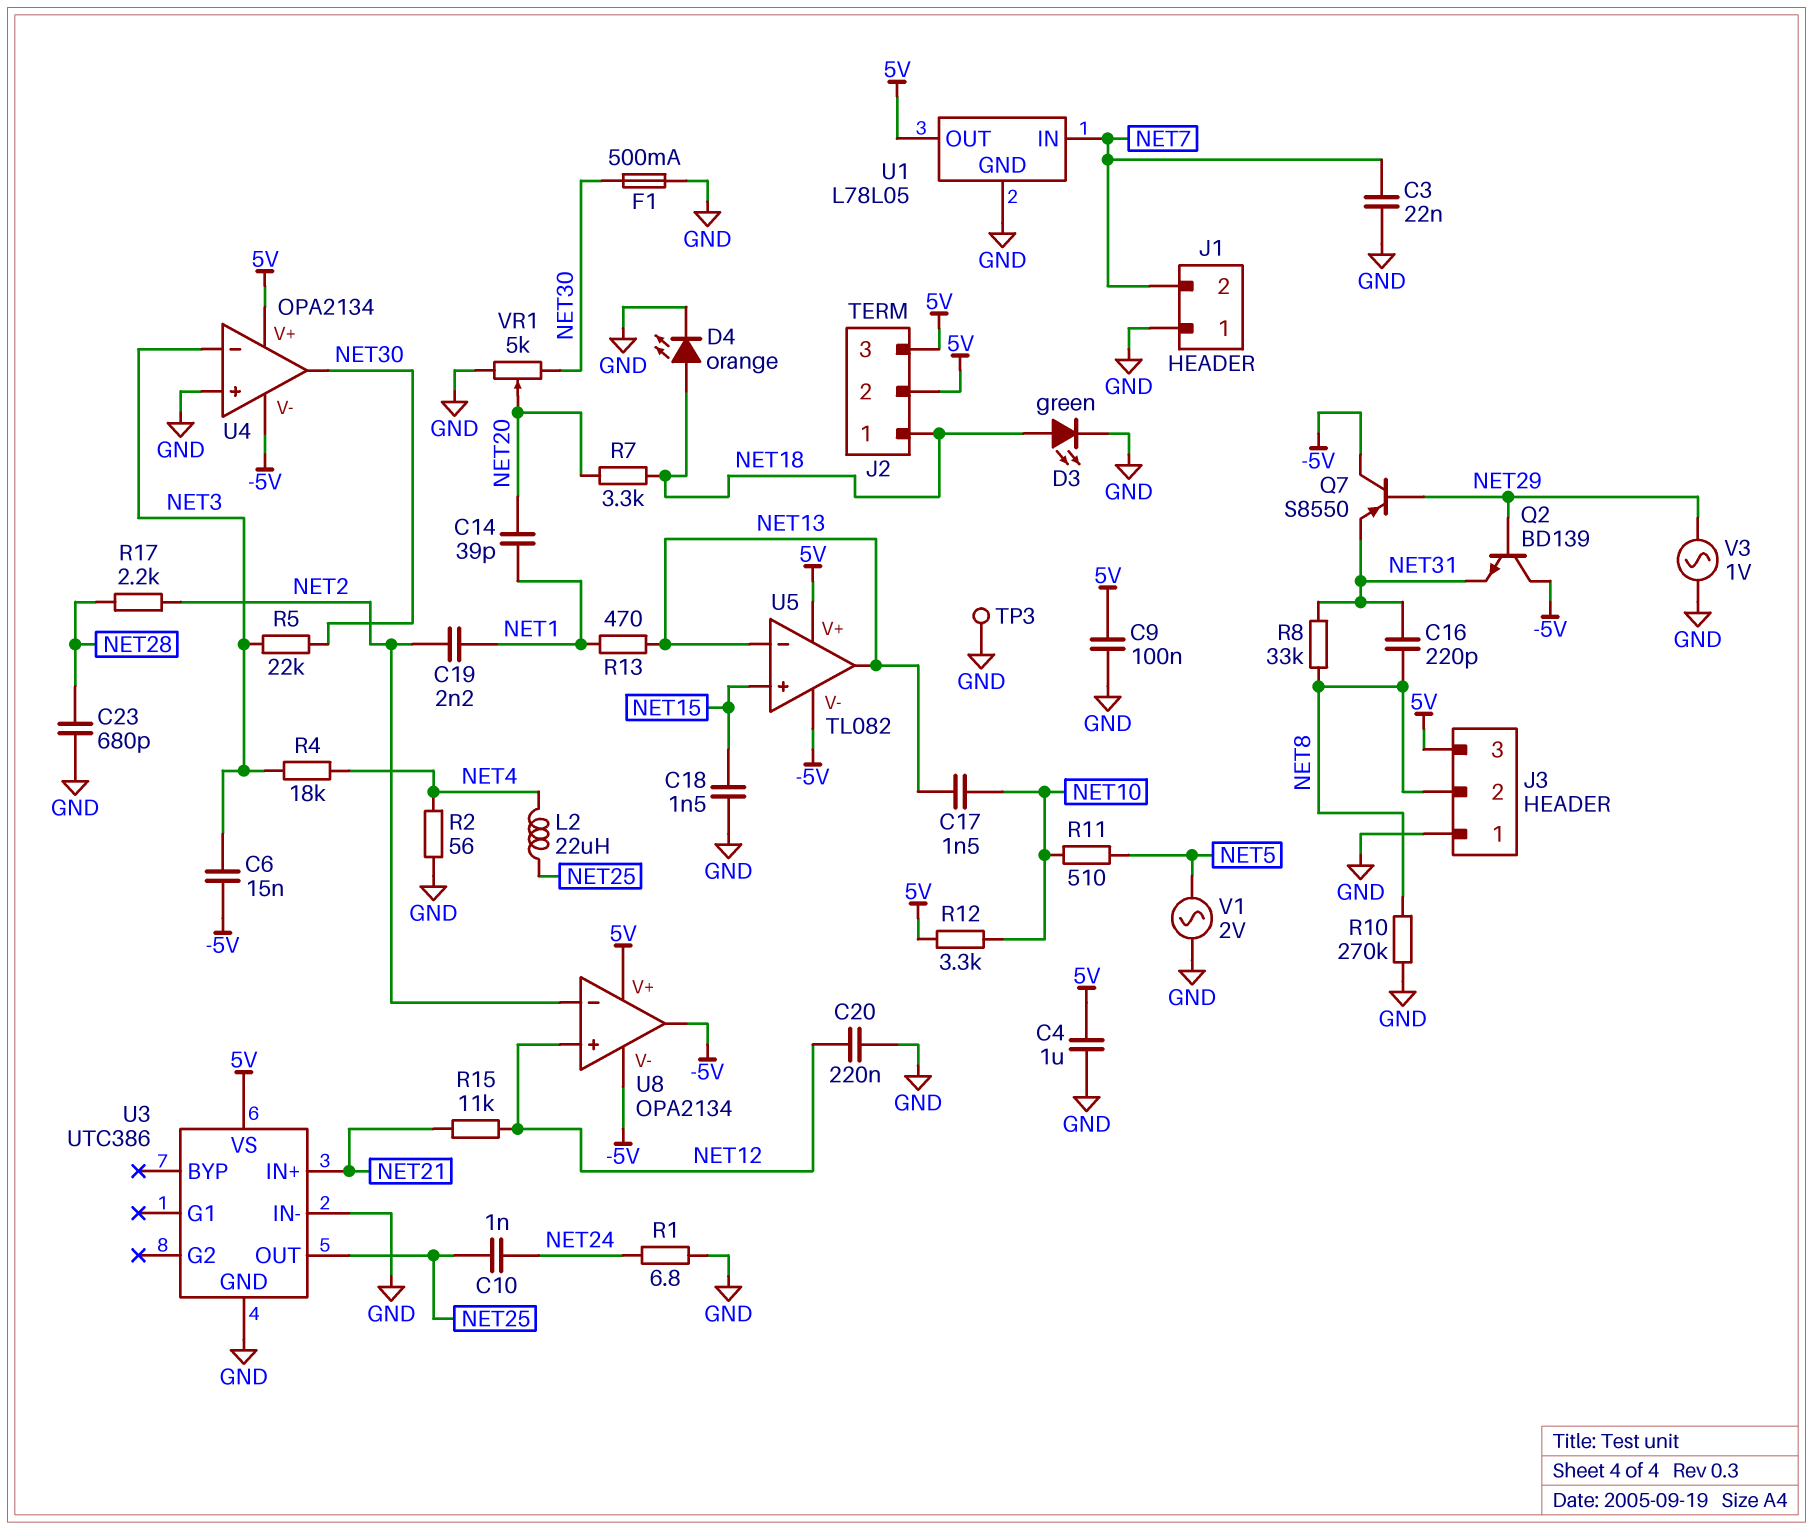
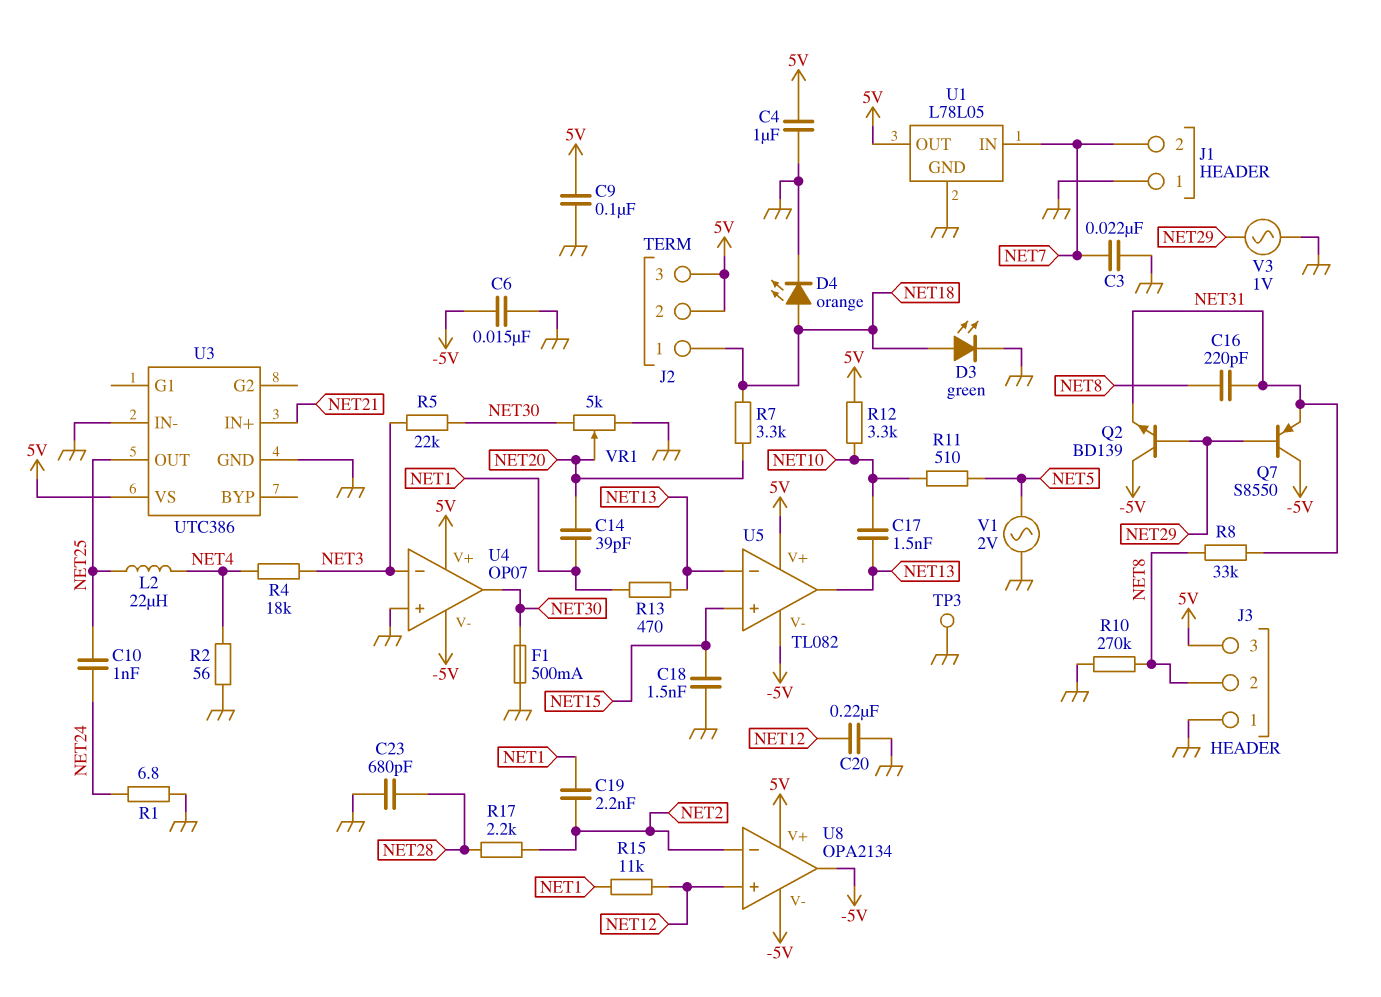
C6: 15nF (-5V, NET3) -> 15nF (-5V, GND)
R15: 11k (NET12, NET21) -> 11k (NET1, NET12)
U4: OPA2134 -> OP07

